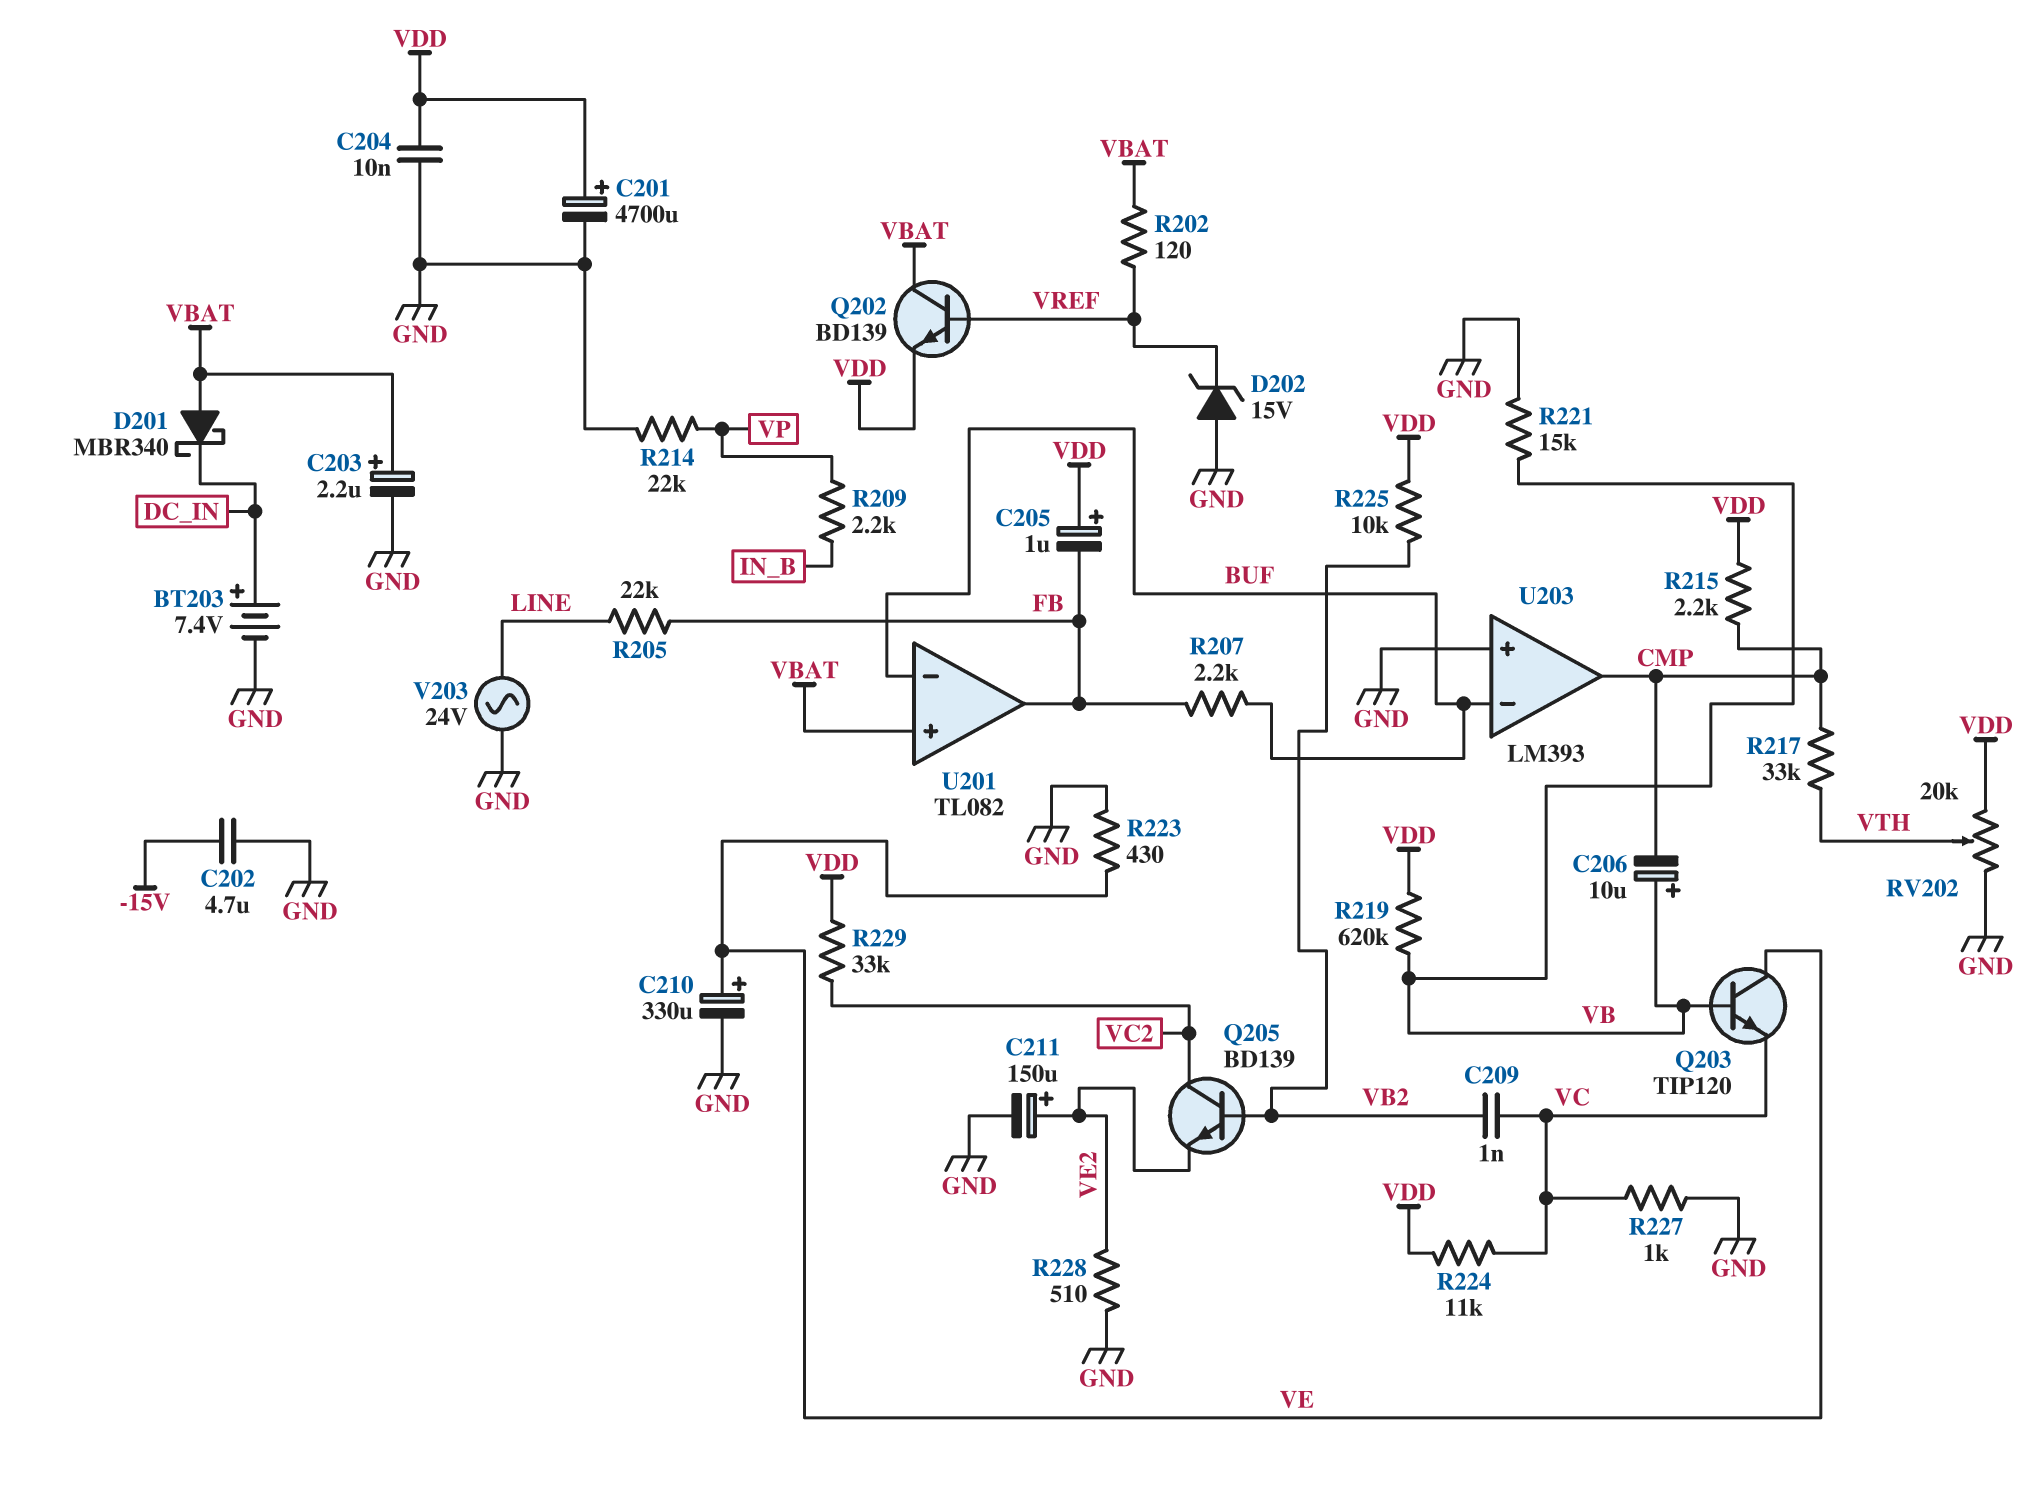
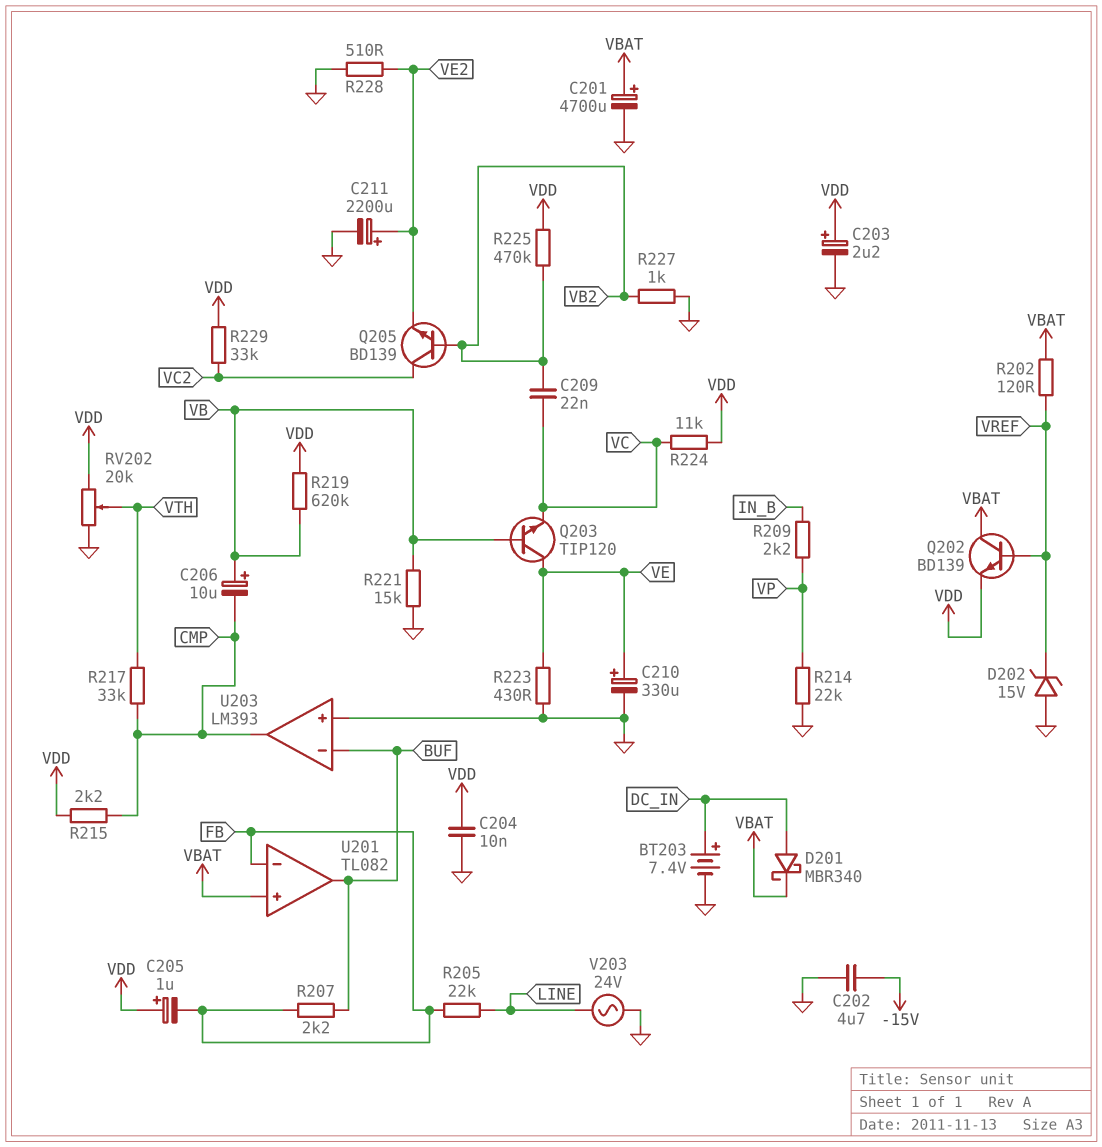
C201: 4700uF (plus VDD, minus GND) -> 4700uF (plus VBAT, minus GND)
C203: 2.2uF (plus VBAT, minus GND) -> 2.2uF (plus VDD, minus GND)
C209: 1nF (VB2, VC) -> 22nF (VB2, VC)
C211: 150uF (plus VE2, minus GND) -> 2200uF (plus VE2, minus GND)
D201: schottky MBR340 (A VBAT, K DC_IN) -> schottky MBR340 (A DC_IN, K VBAT)
R225: 10k (VB2, VDD) -> 470k (VB2, VDD)
R227: 1k (GND, VC) -> 1k (GND, VB2)
U201 pin in-: BUF -> FB
U201 pin out: FB -> BUF

